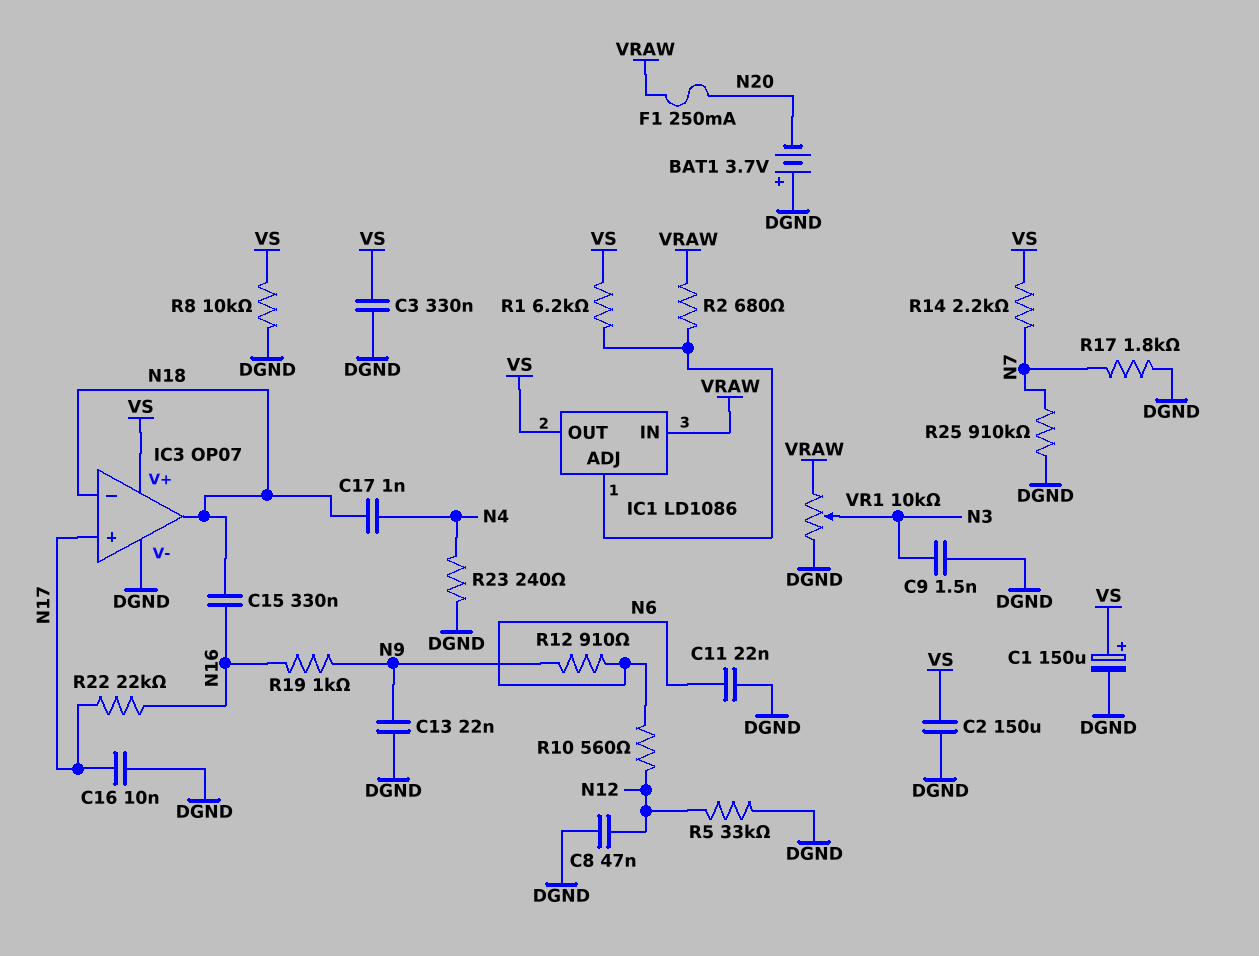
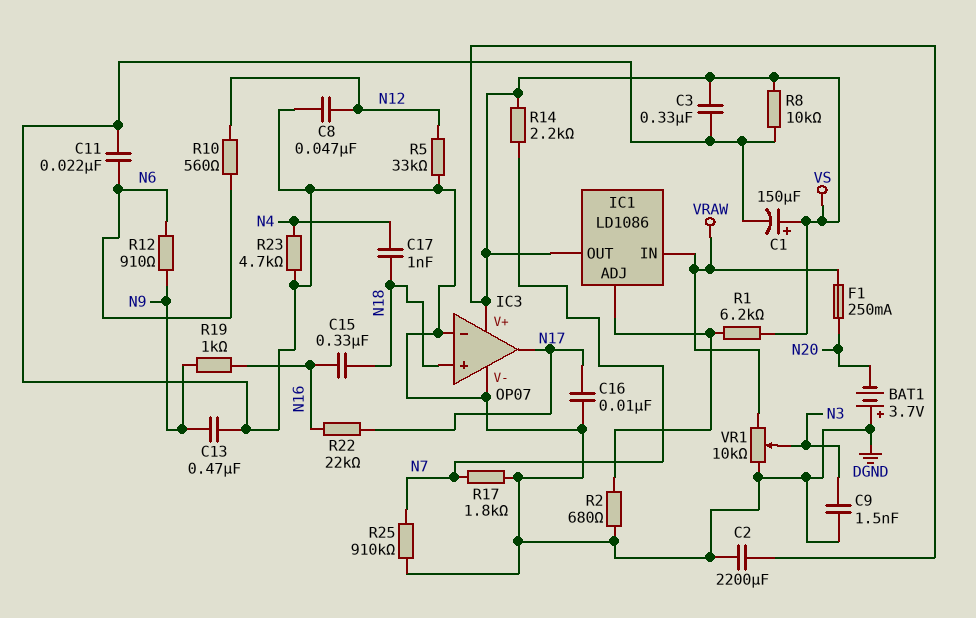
C2: 150uF (DGND, VS) -> 2200uF (DGND, VS)
C13: 22nF (DGND, N9) -> 470nF (DGND, N9)
IC3 pin in+: N17 -> N18
IC3 pin in-: N18 -> DGND
IC3 pin out: N18 -> N17
R2: 680 (IC1/ADJ, VRAW) -> 680 (DGND, IC1/ADJ)
R23: 240 (DGND, N4) -> 4.7k (DGND, N4)

